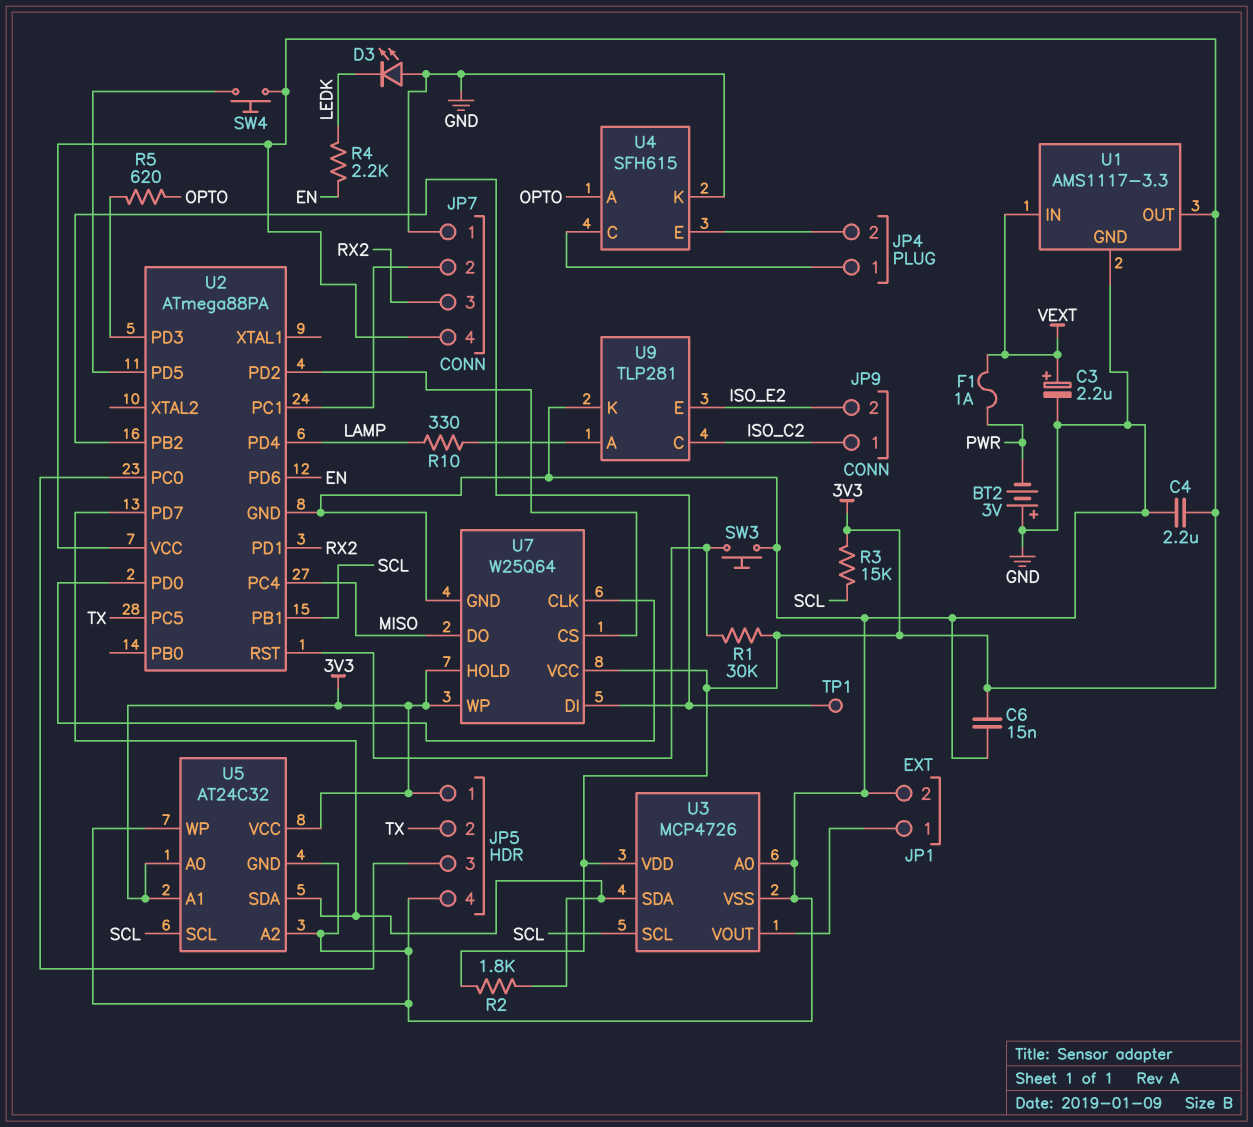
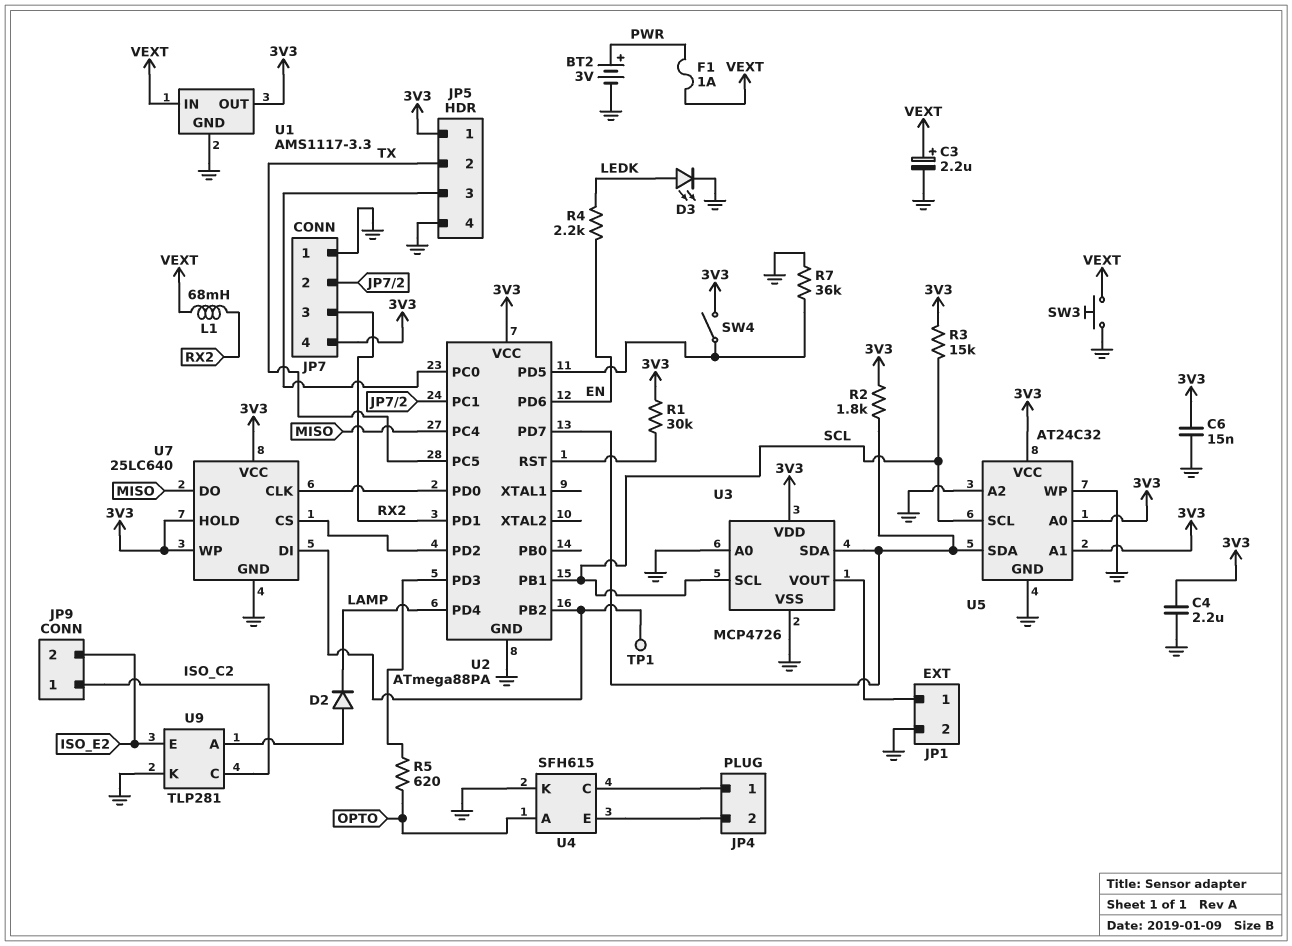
BT2: 3V (plus GND, minus PWR) -> 3V (plus PWR, minus GND)
D2: none -> diode (A U9/A, K LAMP)
D3: LED (A GND, K LEDK) -> LED (A LEDK, K GND)
L1: none -> 68mH (RX2, VEXT)
R7: none -> 36k (GND, U2/PD5)
R10: 330 (LAMP, U9/A) -> none
SW3: button (GND, U2/RST) -> button (GND, VEXT)
SW4: button (3V3, U2/PD5) -> switch (3V3, U2/PD5)
U7: W25Q64 -> 25LC640

